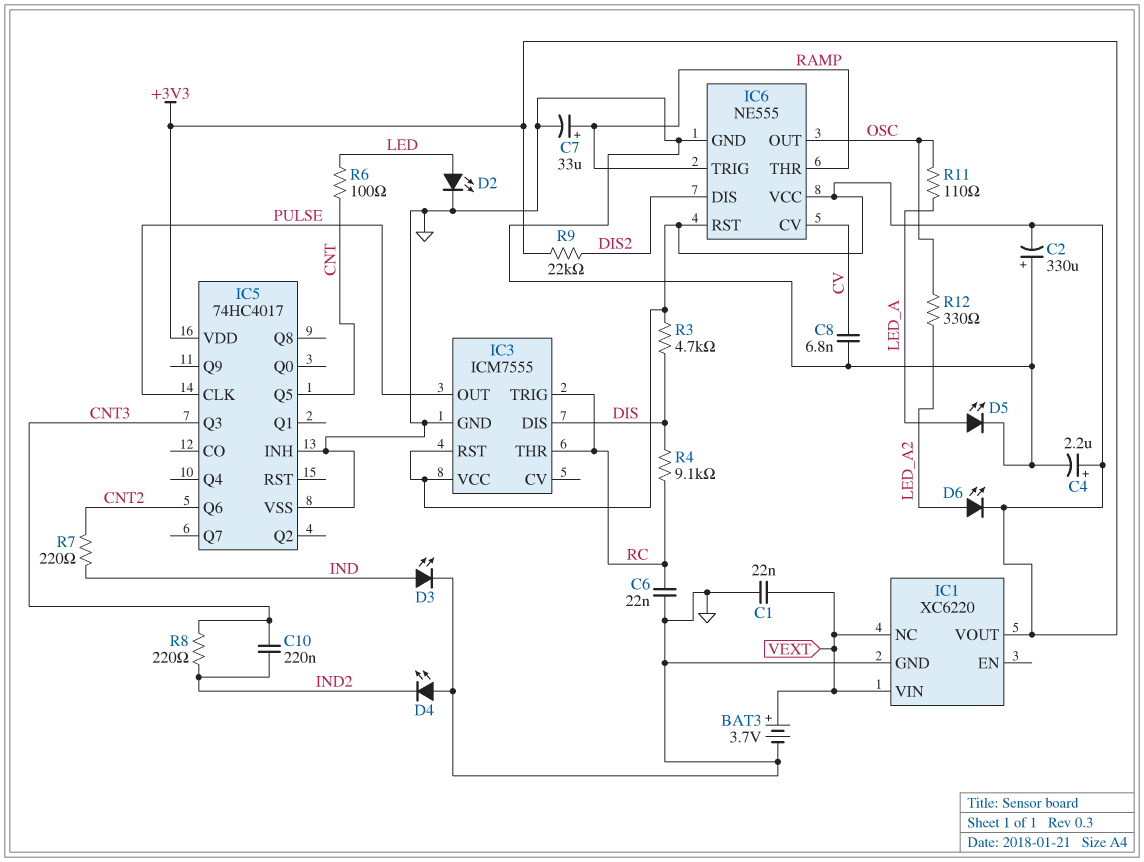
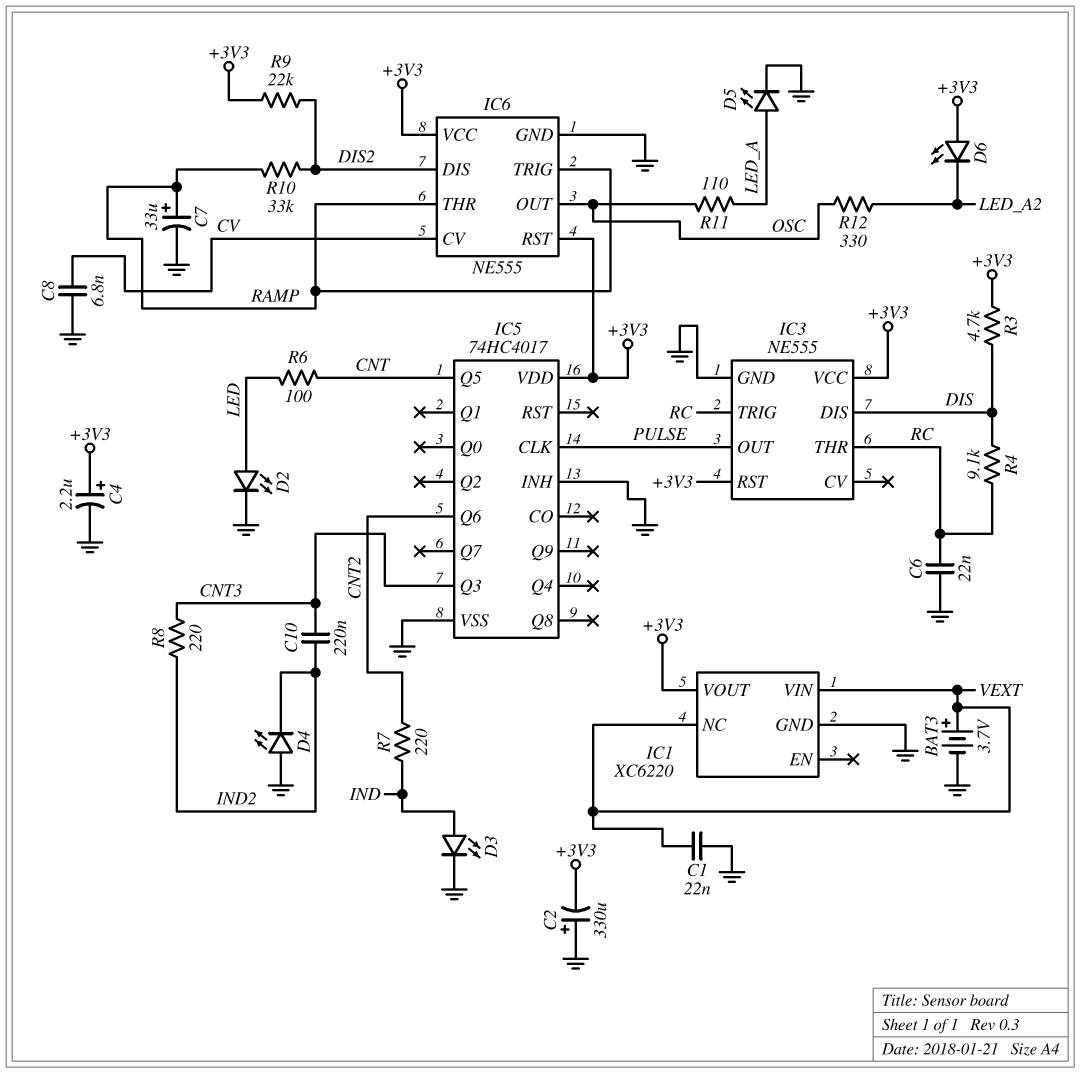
D6: LED (A LED_A2, K +3V3) -> LED (A +3V3, K LED_A2)
IC3: ICM7555 -> NE555
R10: none -> 33k (DIS2, RAMP)

